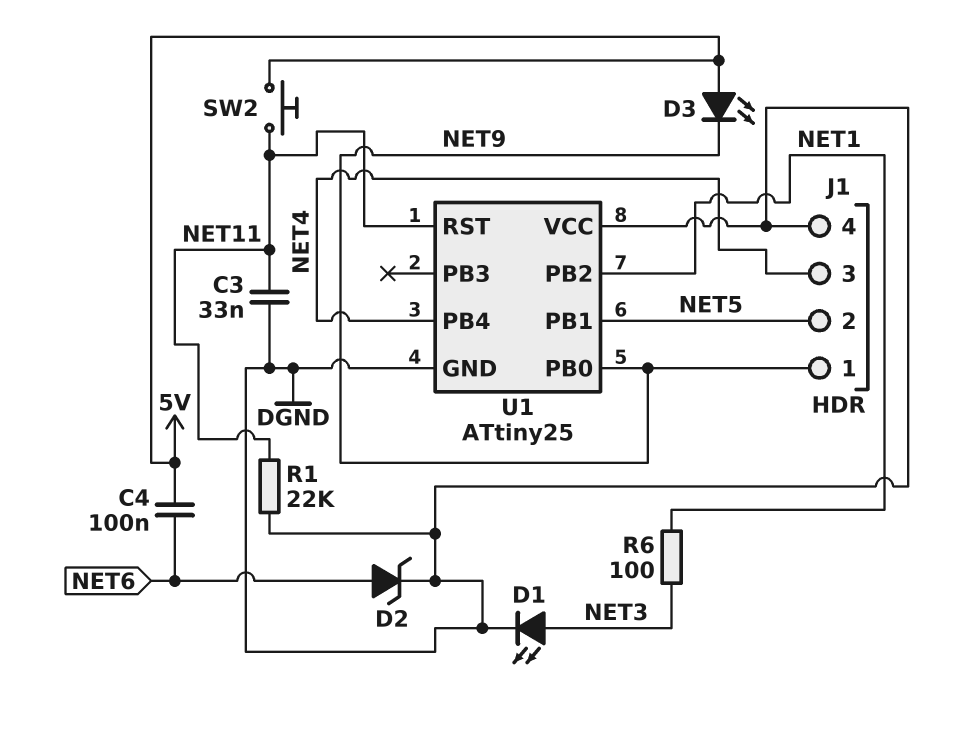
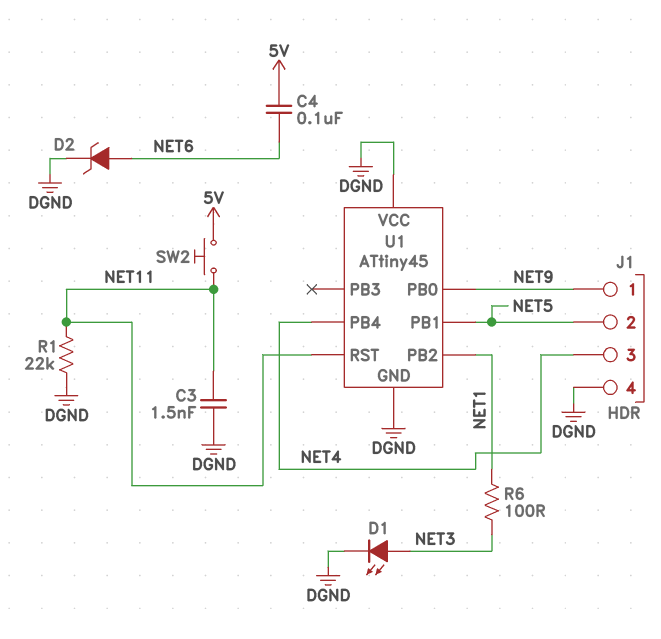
C3: 33nF (DGND, NET11) -> 1.5nF (DGND, NET11)
D3: LED (A 5V, K NET9) -> none
U1: ATtiny25 -> ATtiny45

